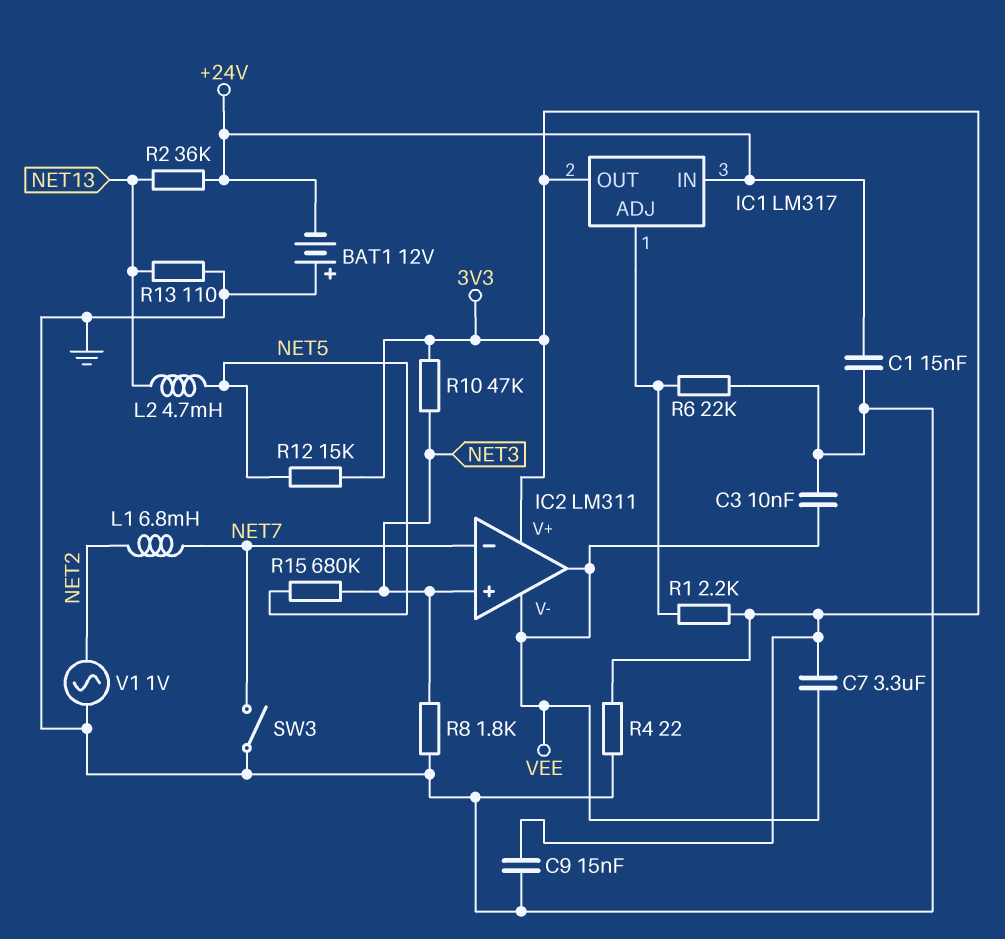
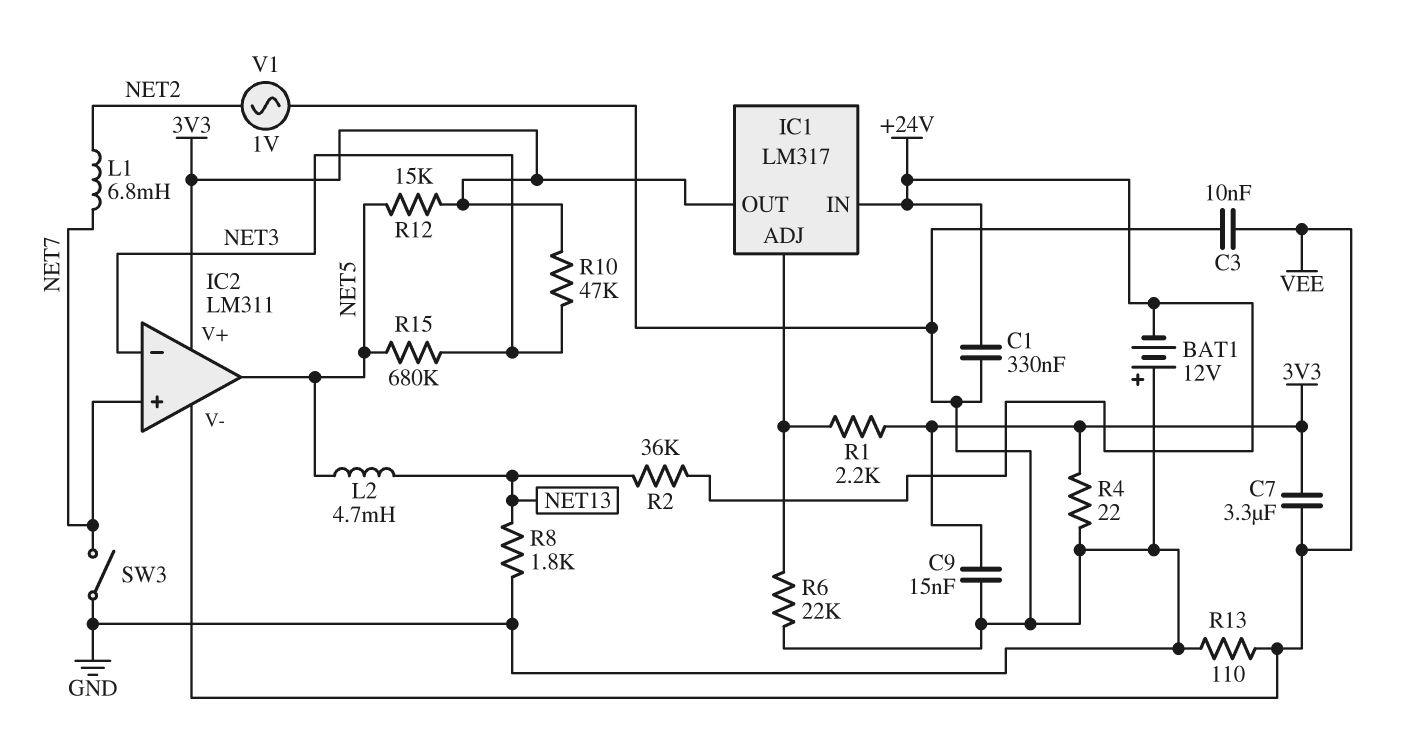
C1: 15nF (+24V, GND) -> 330nF (+24V, GND)
IC2 pin in+: NET3 -> NET7
IC2 pin in-: NET7 -> NET3
IC2 pin out: VEE -> NET5
R8: 1.8k (GND, NET3) -> 1.8k (GND, NET13)
R13: 110 (GND, NET13) -> 110 (GND, VEE)

